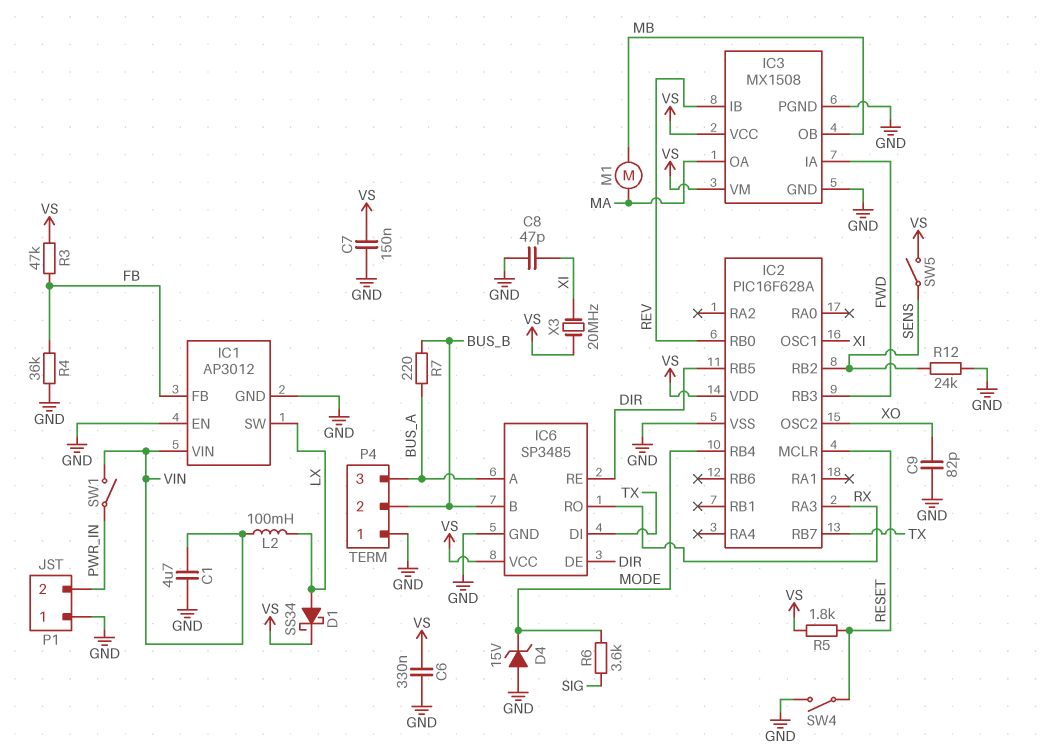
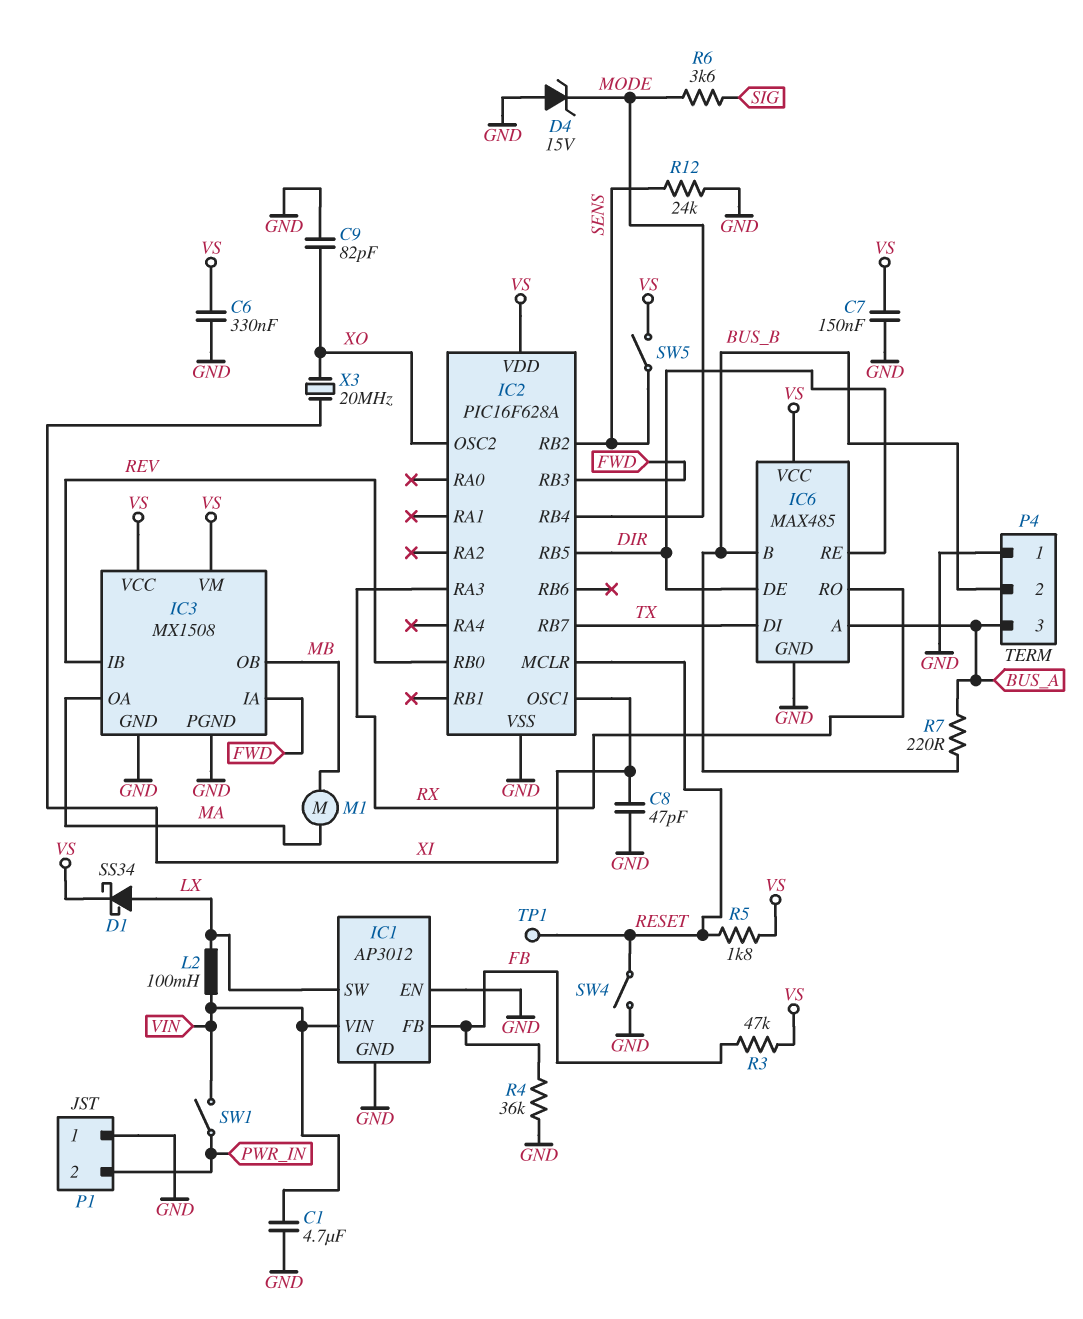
IC6: SP3485 -> MAX485
TP1: none -> test point (RESET)
X3: 20MHz (VS, XI) -> 20MHz (XI, XO)

